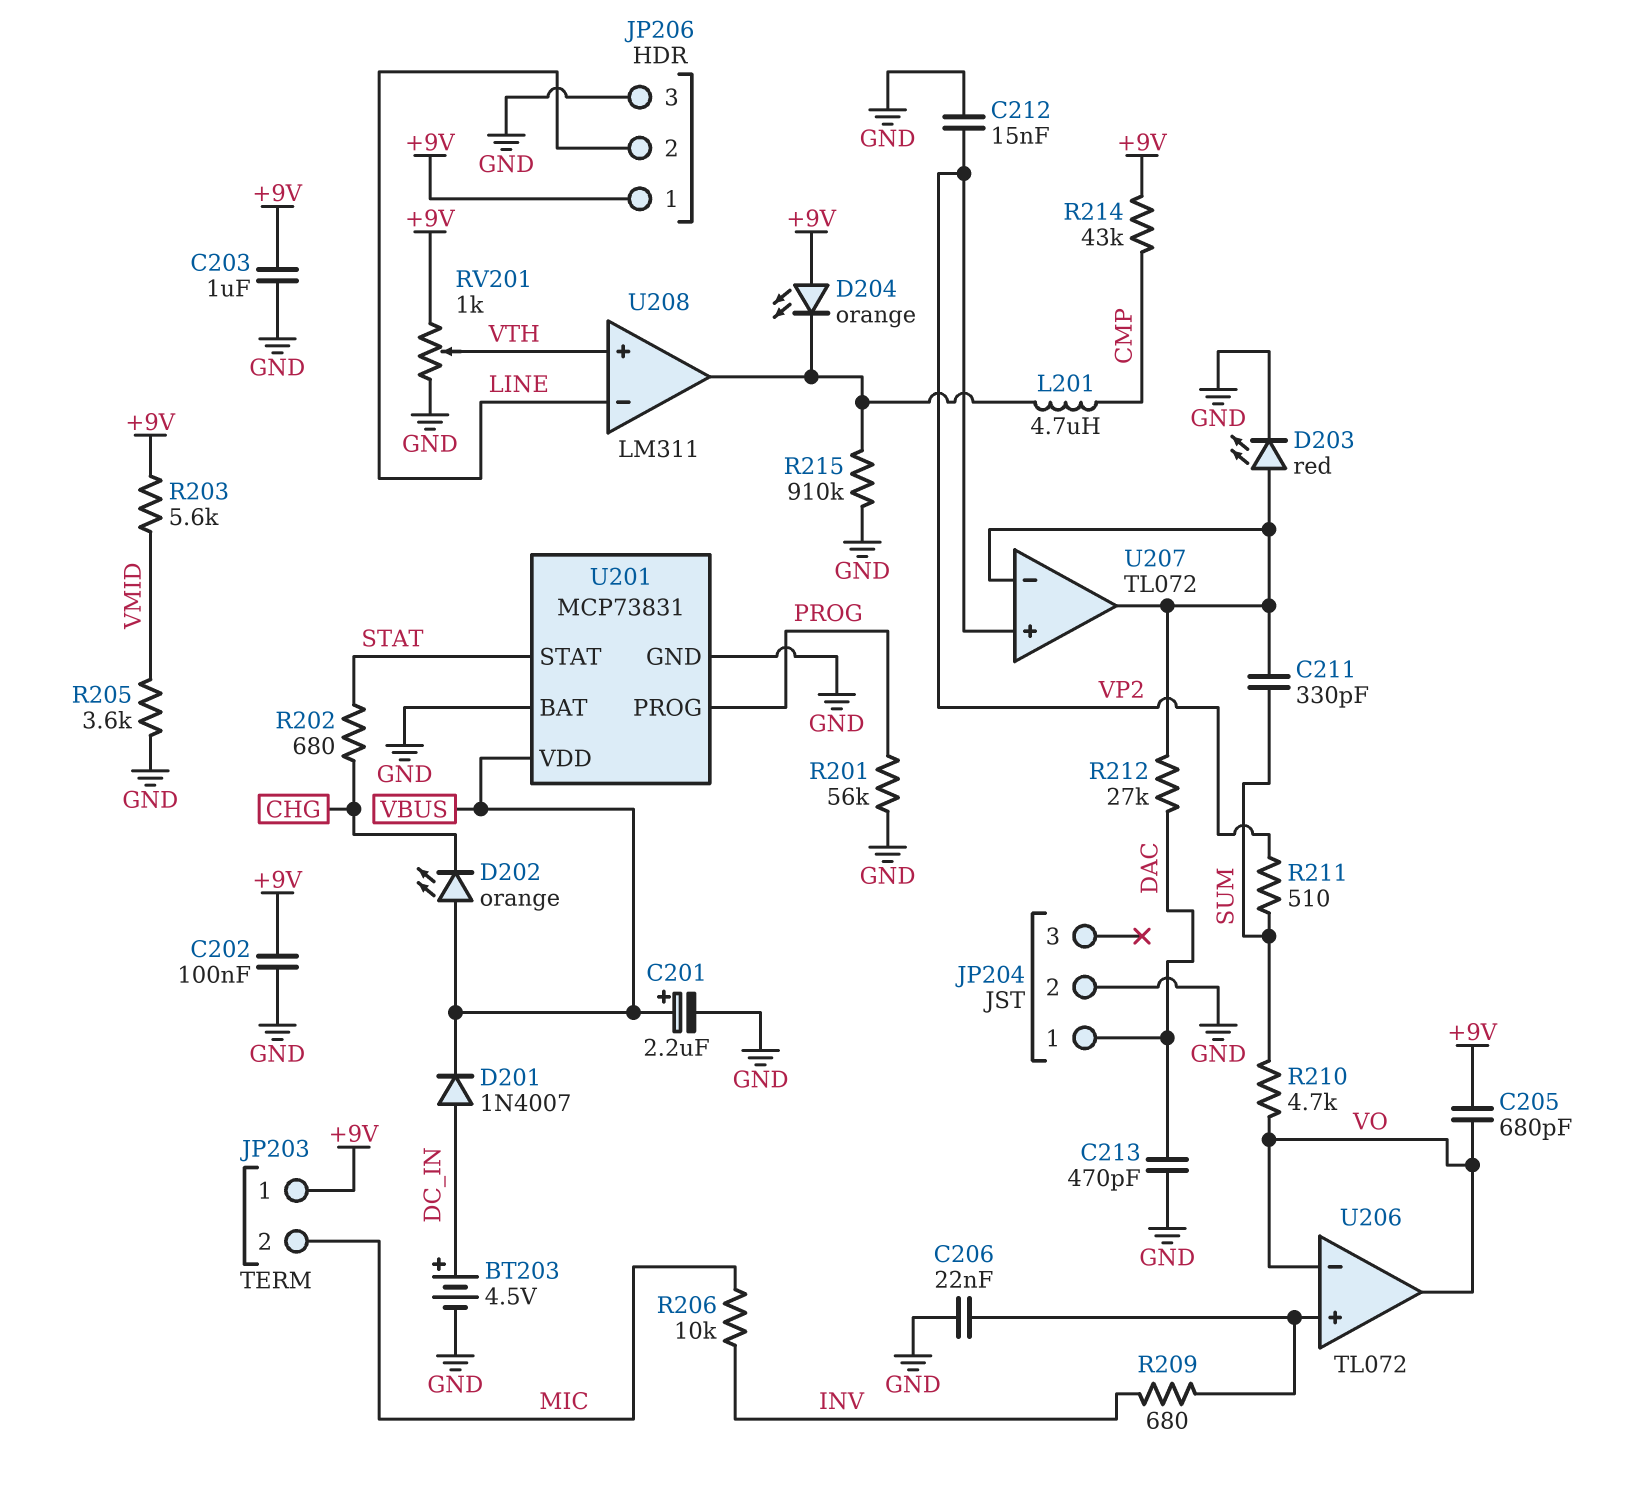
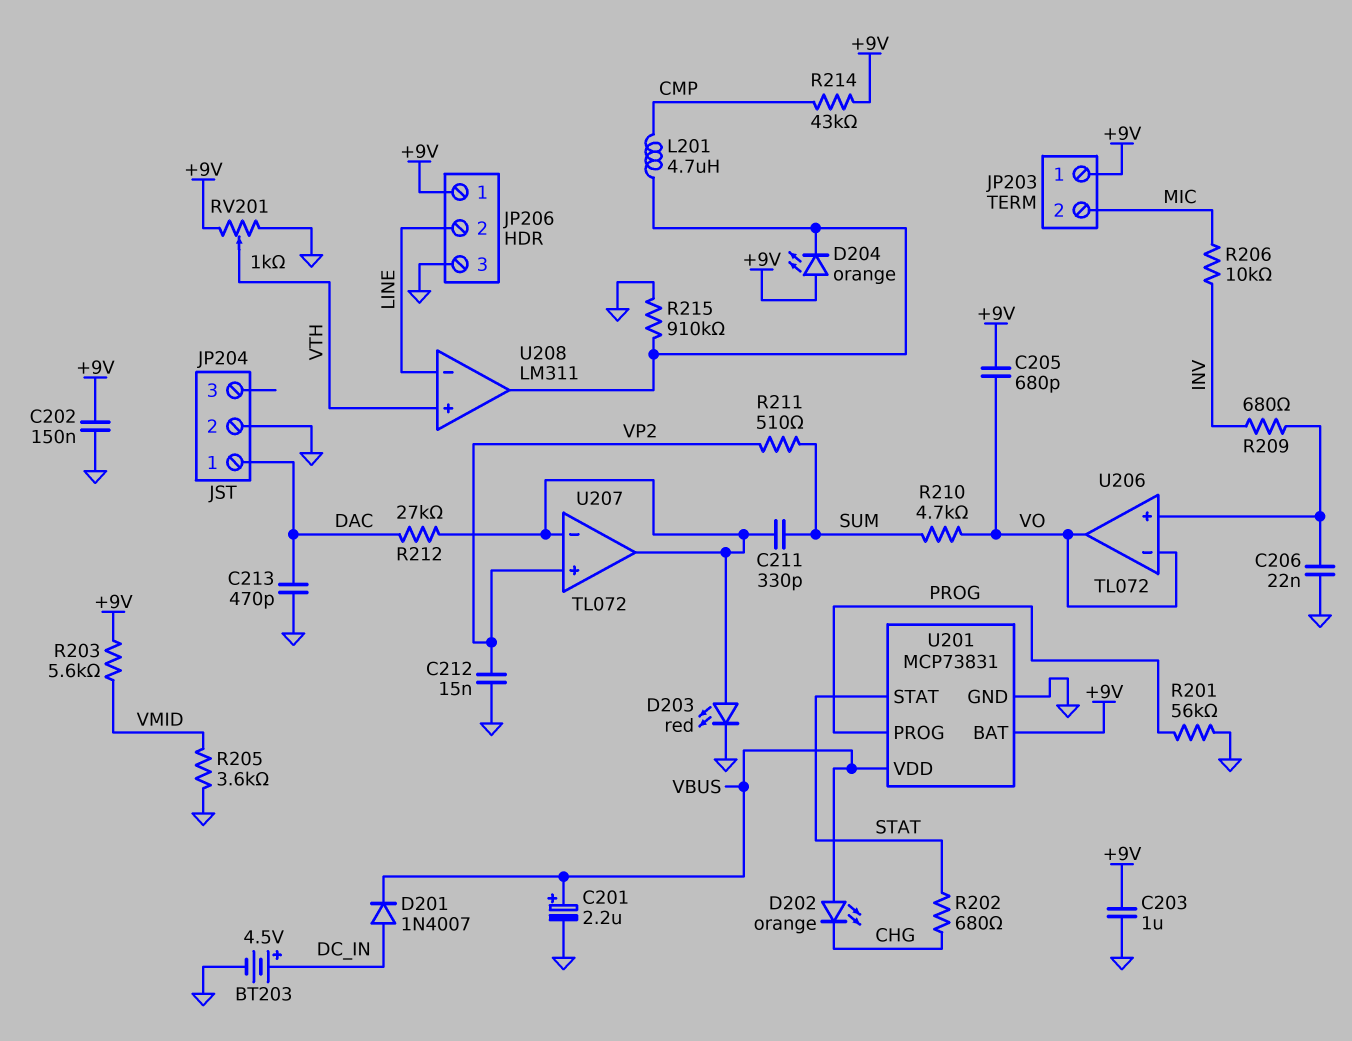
C202: 100nF (+9V, GND) -> 150nF (+9V, GND)
U201 pin BAT: GND -> +9V

